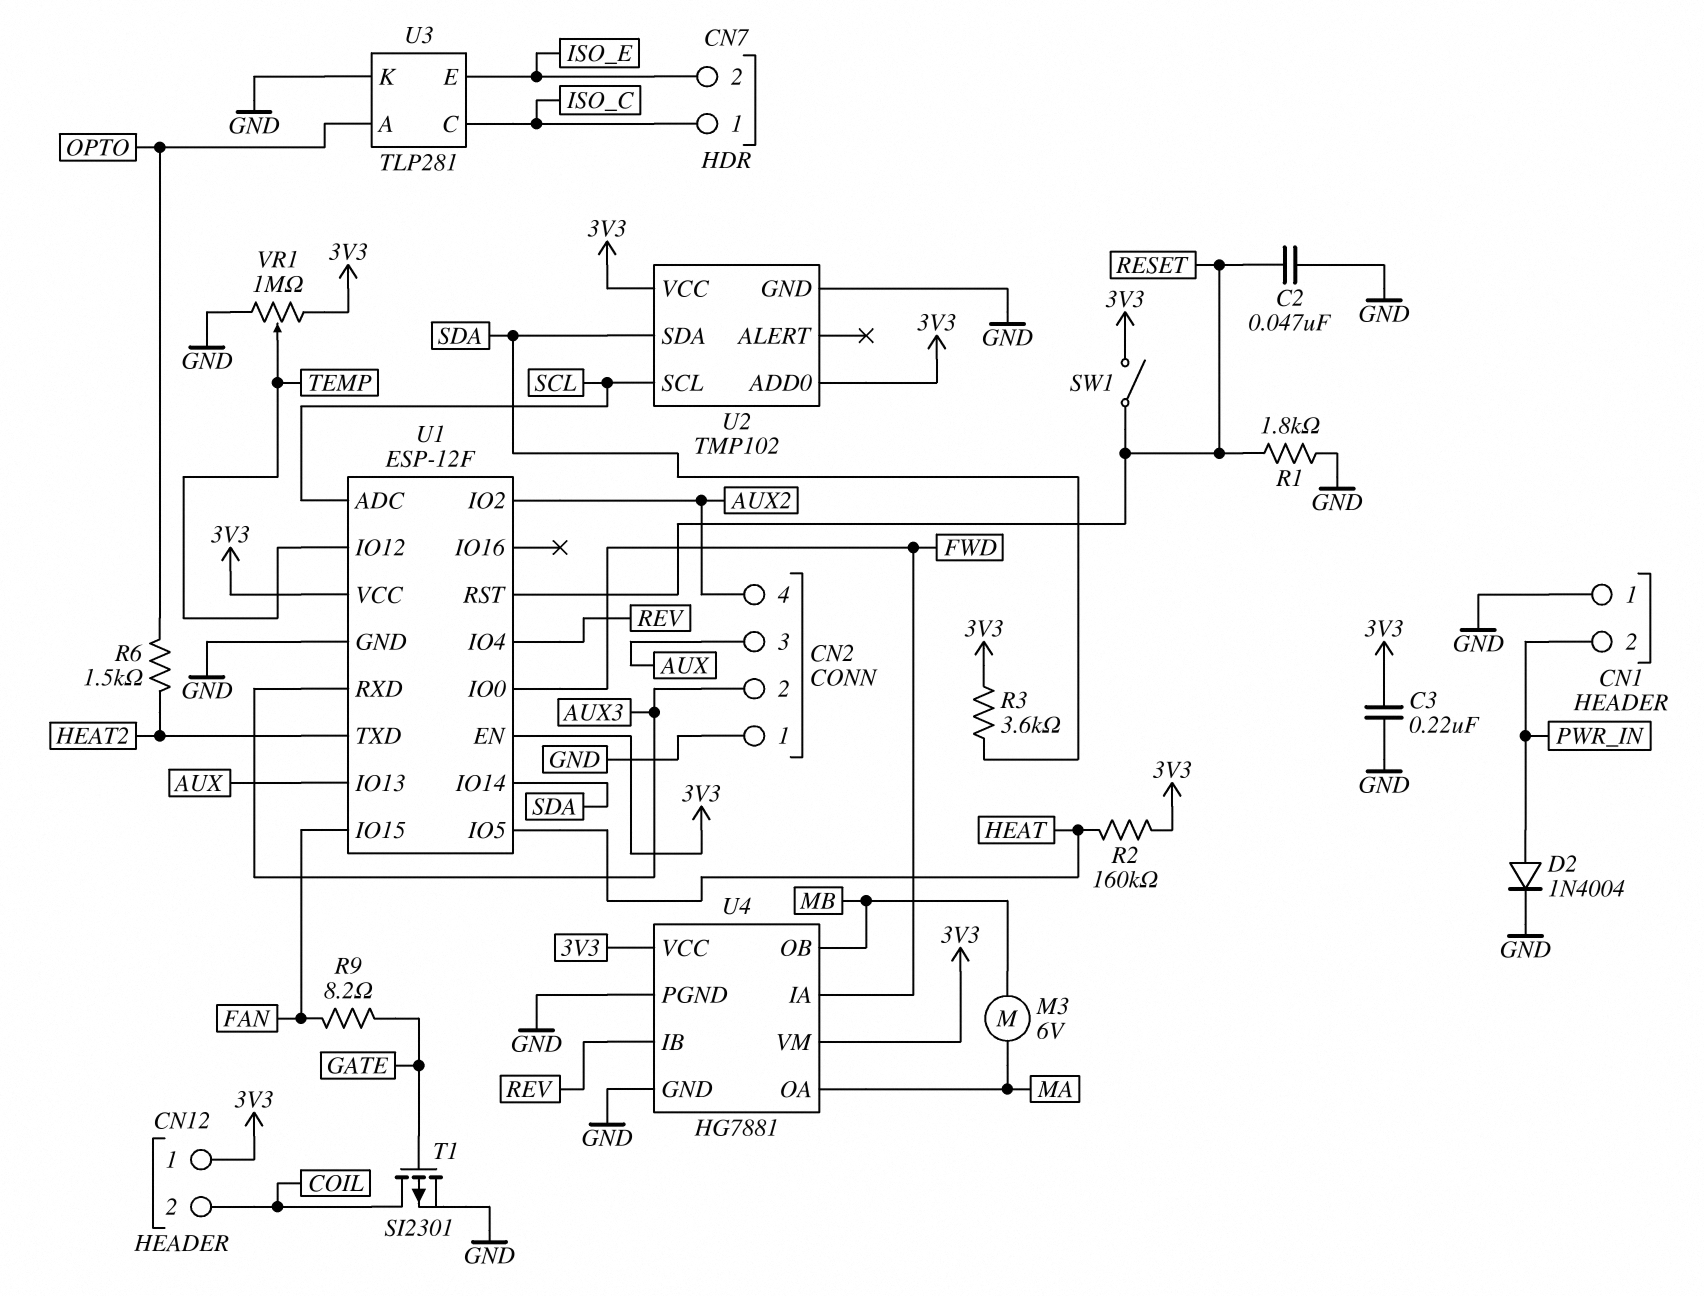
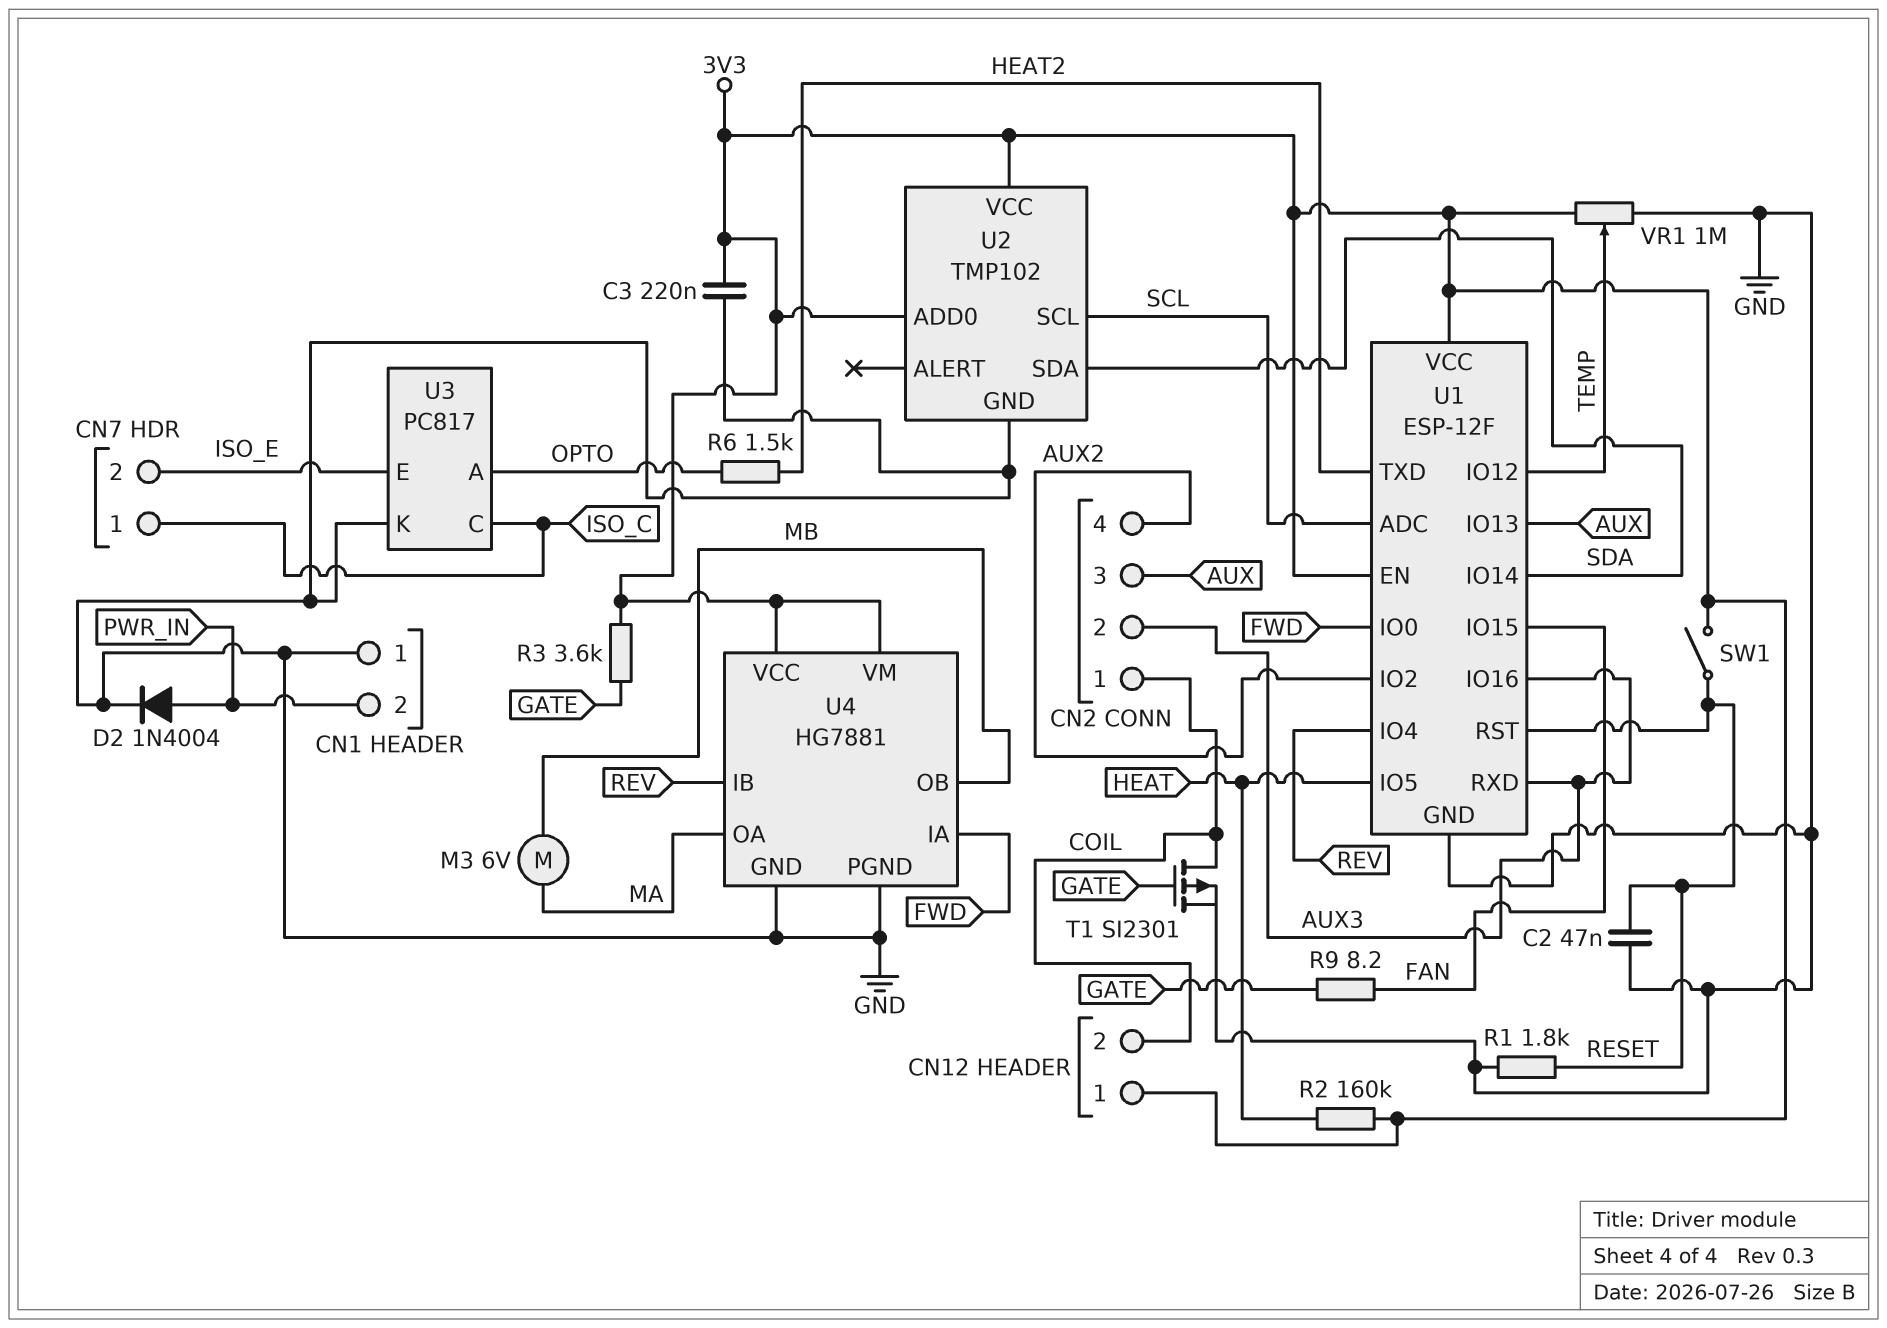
CN2 pin 1: GND -> COIL
R3: 3.6k (3V3, SDA) -> 3.6k (3V3, GATE)
U1 pin IO16: none -> AUX3
U3: TLP281 -> PC817

